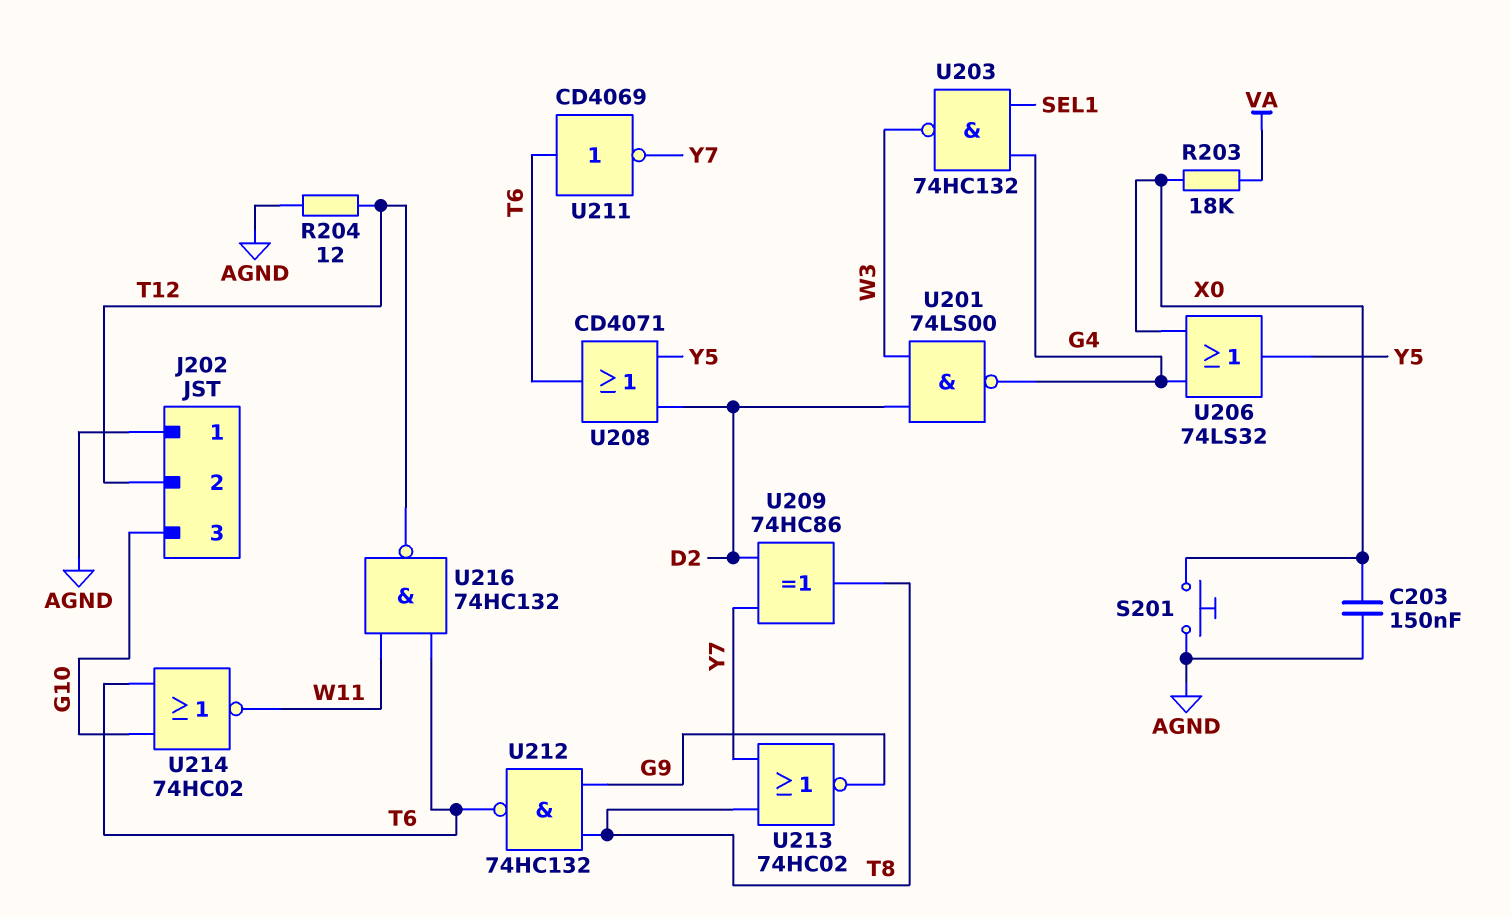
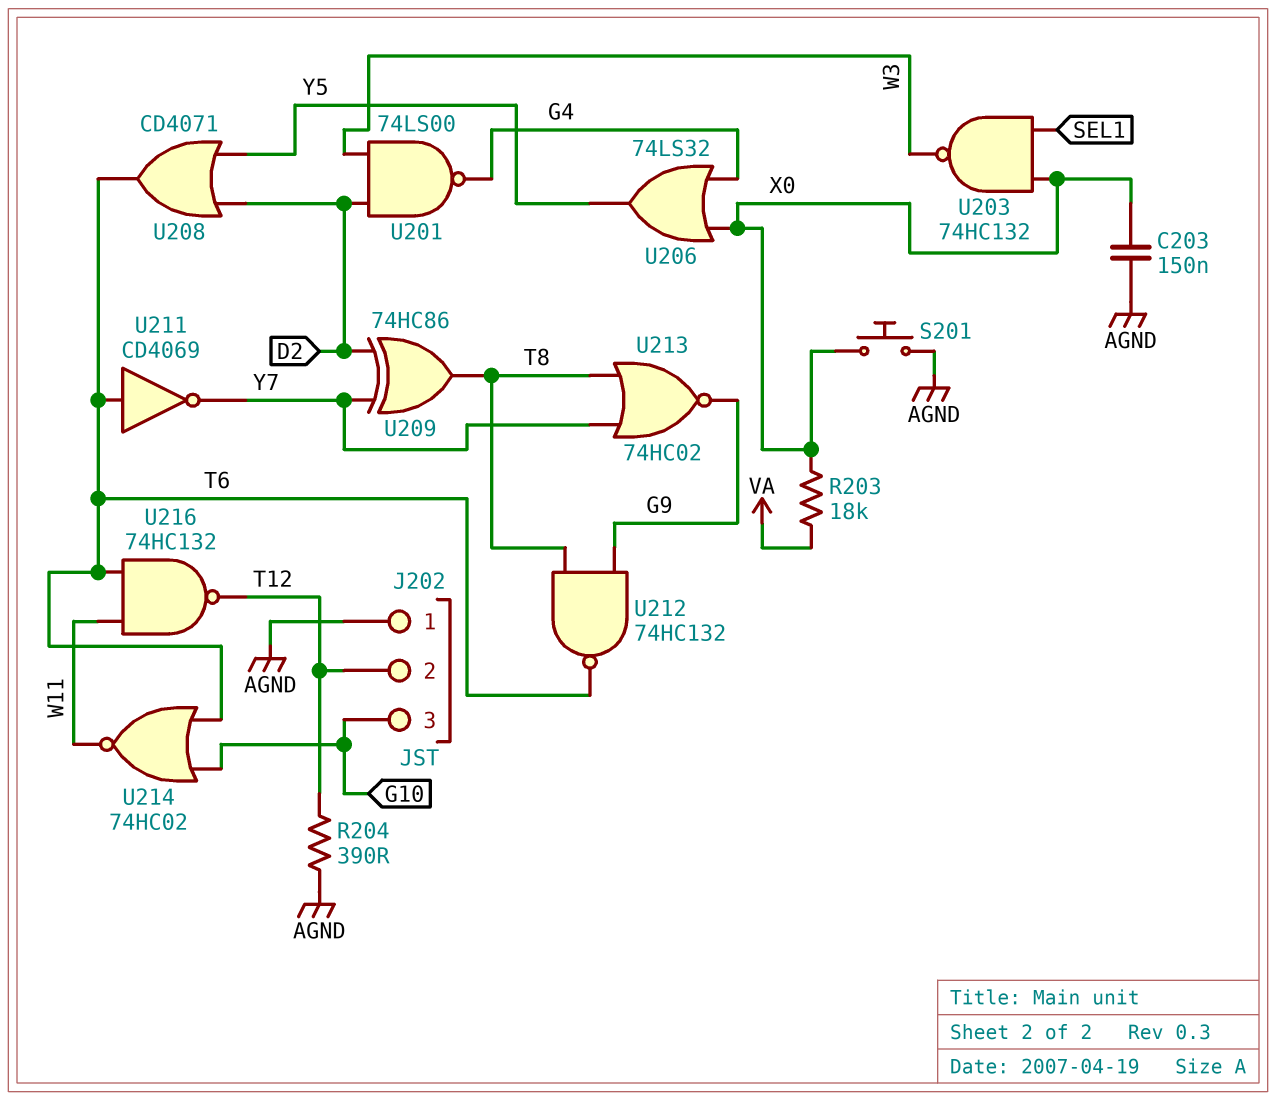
R204: 12 (AGND, T12) -> 390 (AGND, T12)
U203: NAND 74HC132 (in G4, in SEL1, out W3) -> NAND 74HC132 (in SEL1, in X0, out W3)

